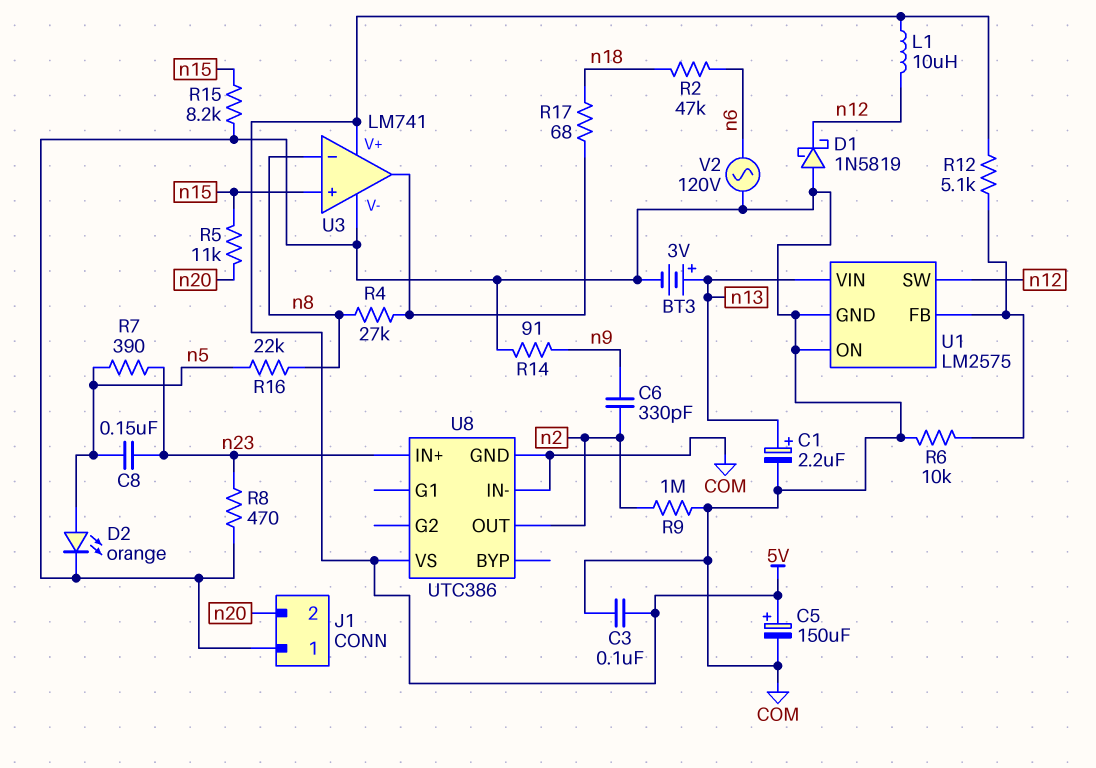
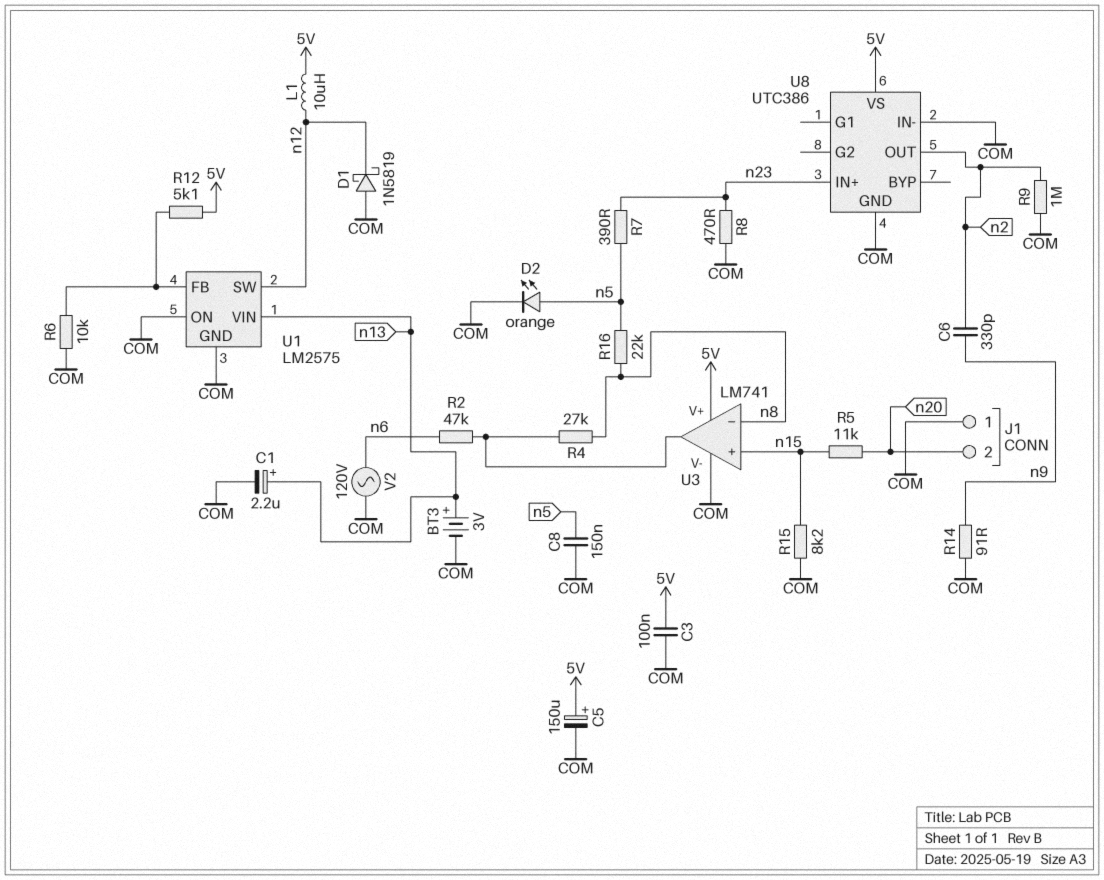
C8: 150nF (n5, n23) -> 150nF (COM, n5)
R2: 47k (n6, n18) -> 47k (U3/out, n6)
R17: 68 (U3/out, n18) -> none

